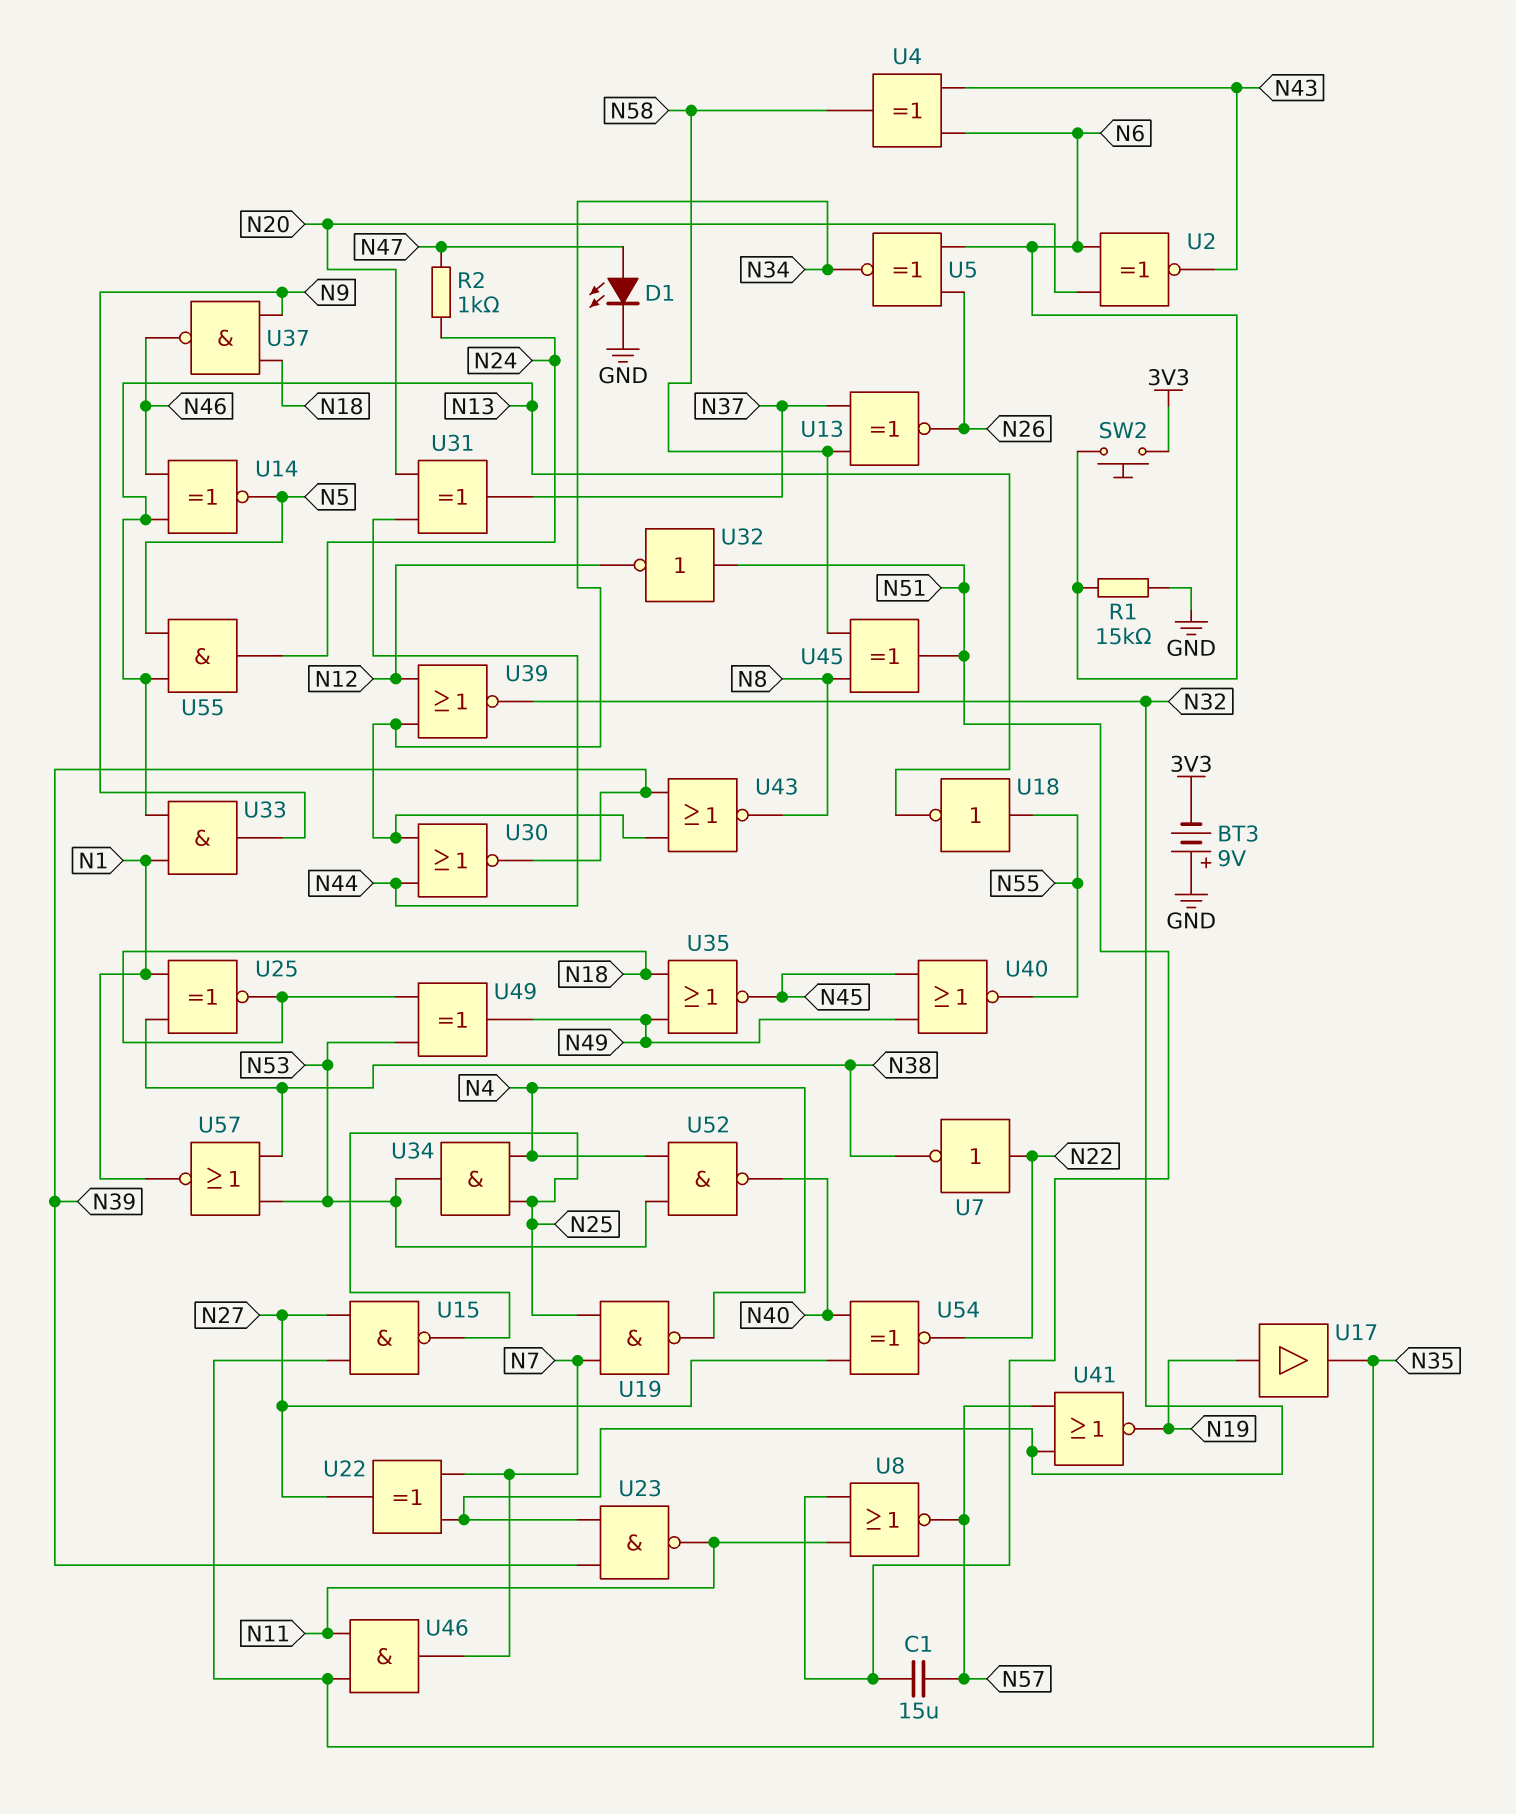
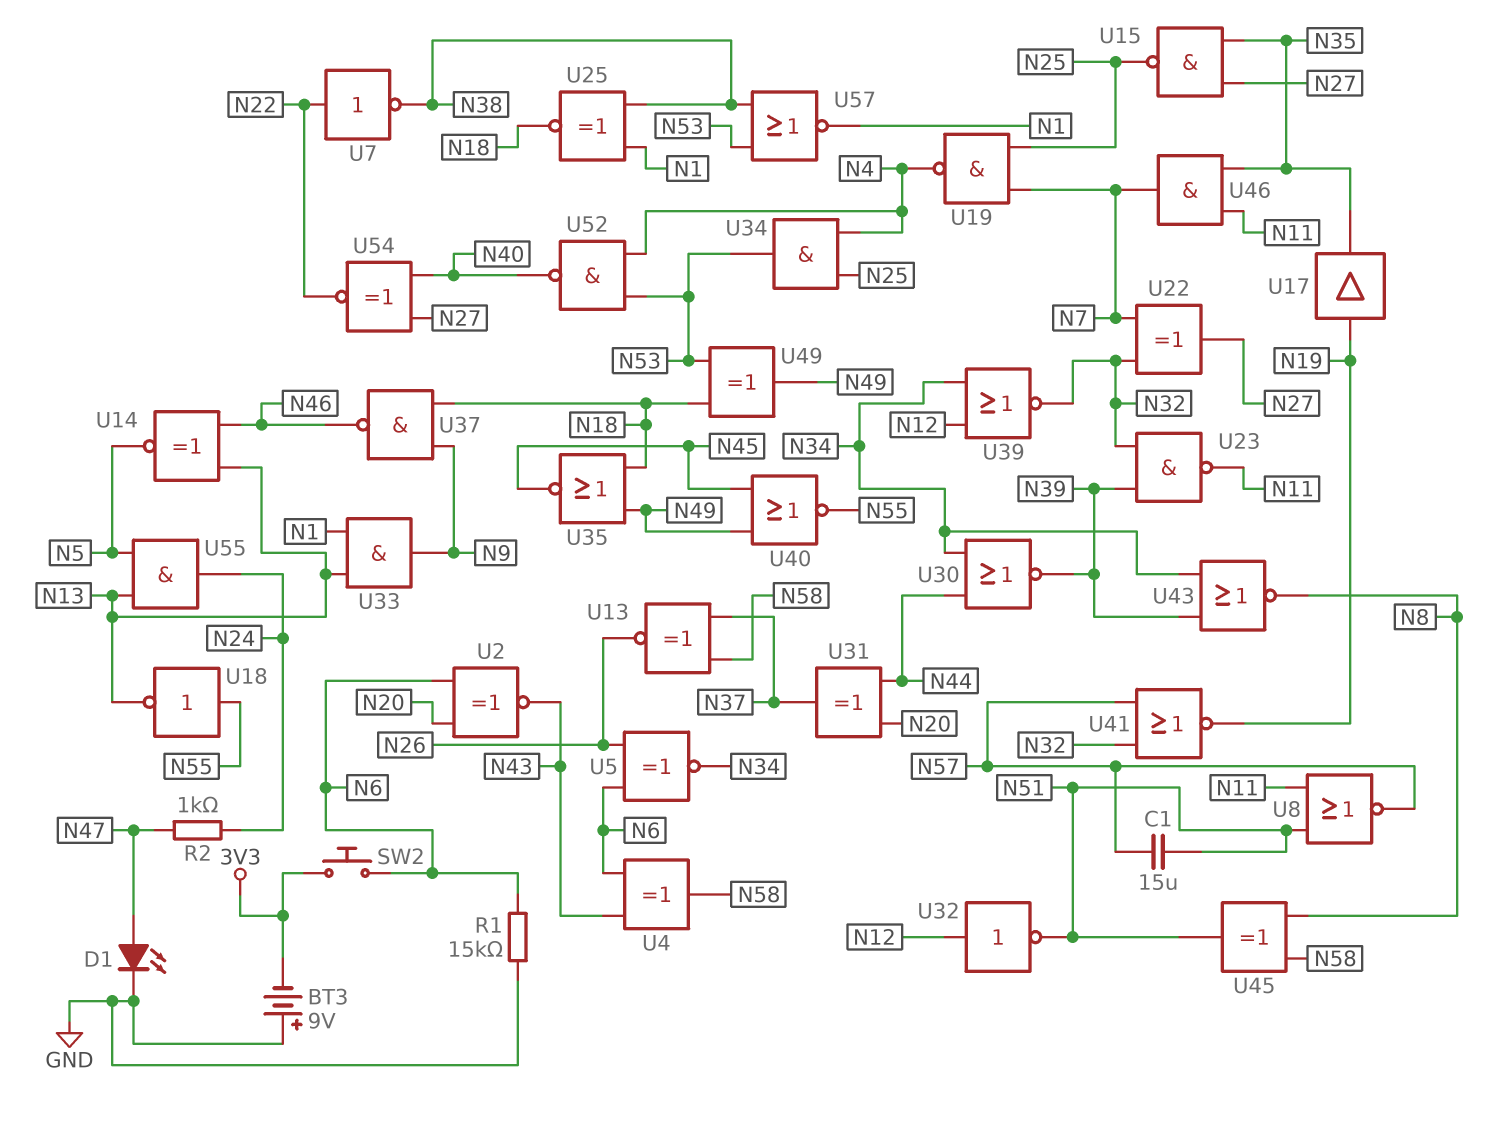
U32: NOT (in N51, out N12) -> NOT (in N12, out N51)

